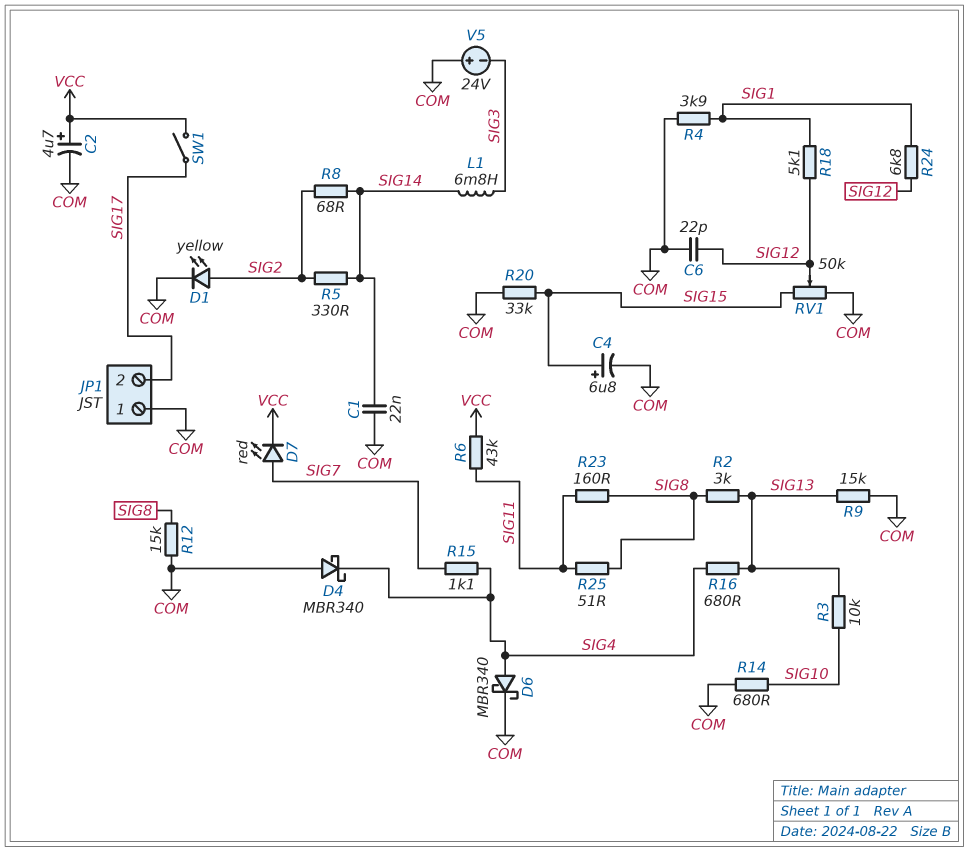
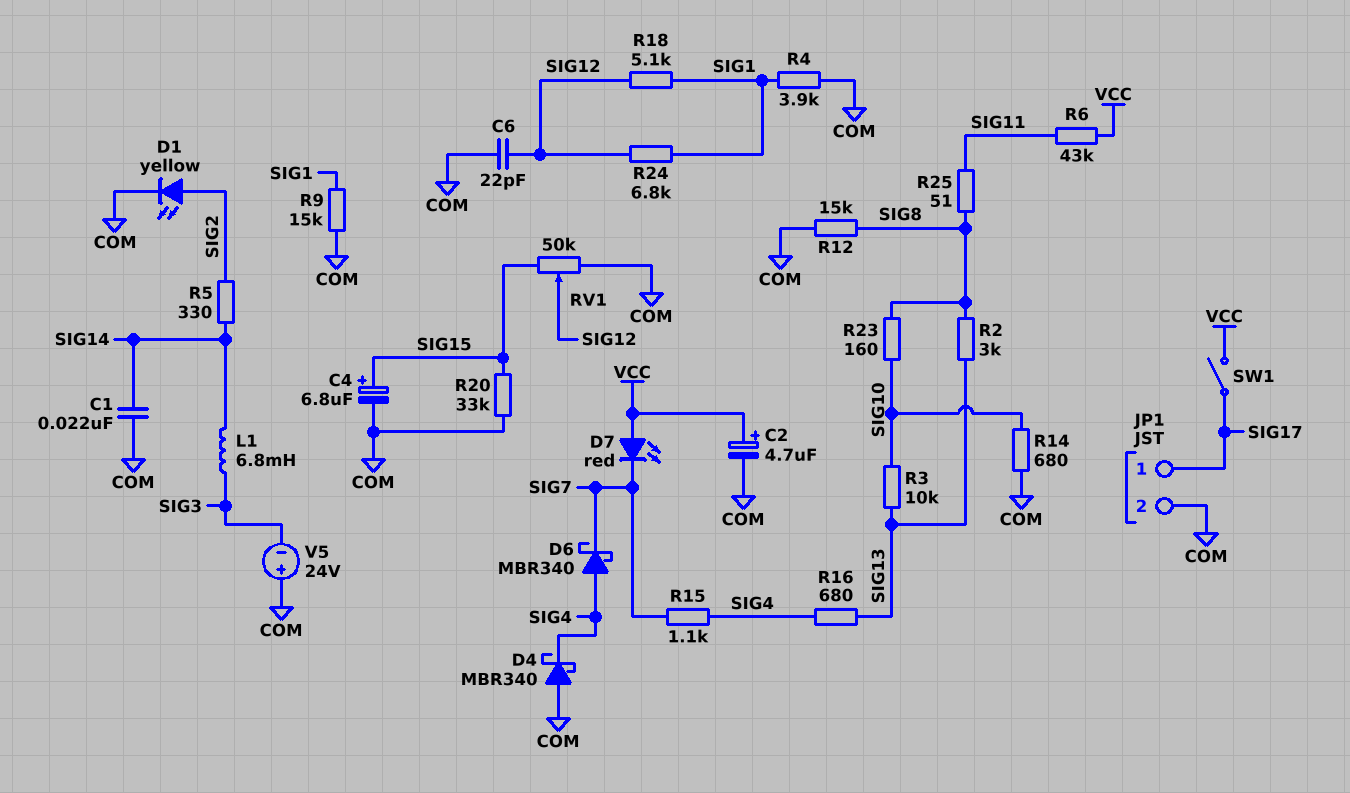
D6: schottky MBR340 (A SIG4, K COM) -> schottky MBR340 (A SIG4, K SIG7)
D7: LED red (A SIG7, K VCC) -> LED red (A VCC, K SIG7)
JP1 pin 1: COM -> SIG17
JP1 pin 2: SIG17 -> COM
R8: 68 (SIG2, SIG14) -> none
R9: 15k (COM, SIG13) -> 15k (COM, SIG1)
R23: 160 (SIG8, SIG11) -> 160 (SIG8, SIG10)

